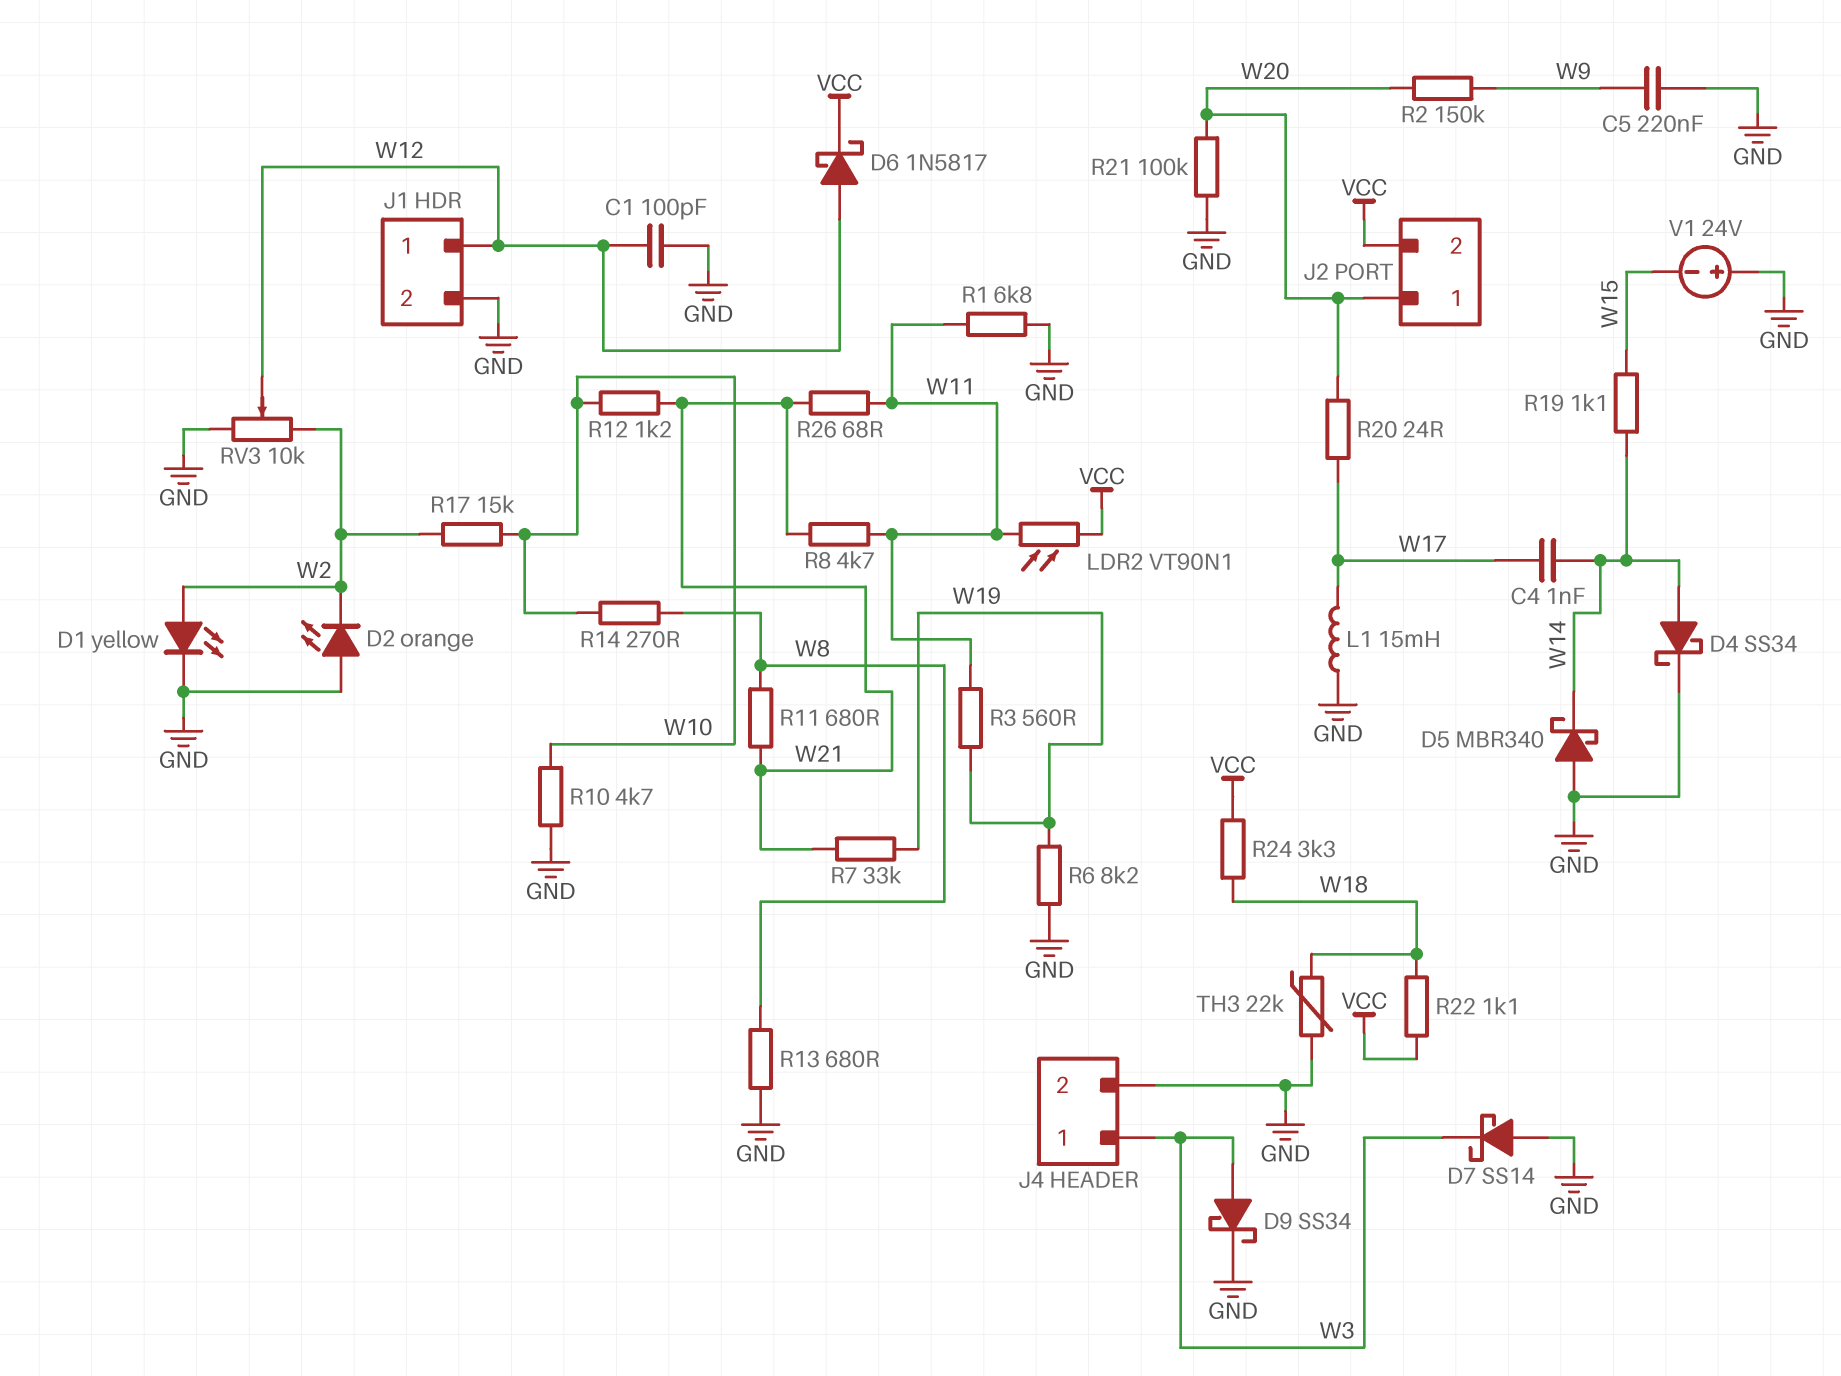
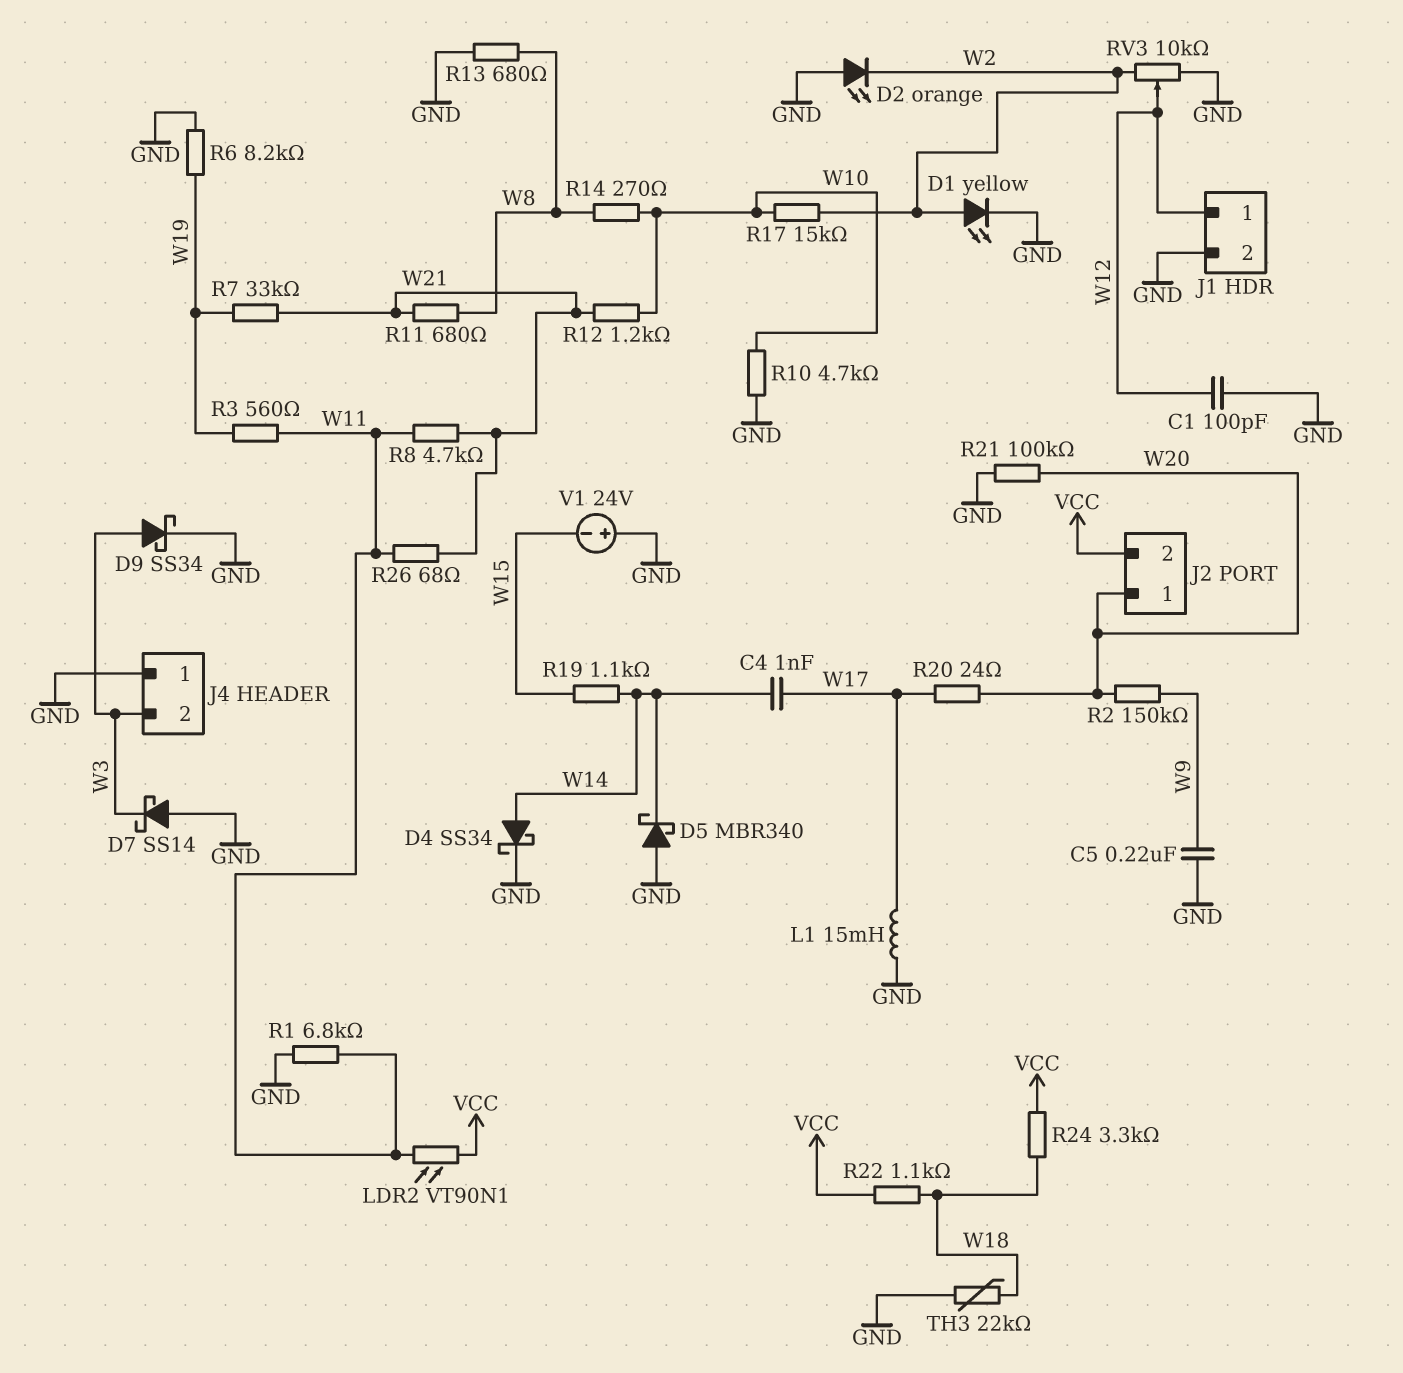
D6: schottky 1N5817 (A W12, K VCC) -> none
J4 pin 1: W3 -> GND
J4 pin 2: GND -> W3

